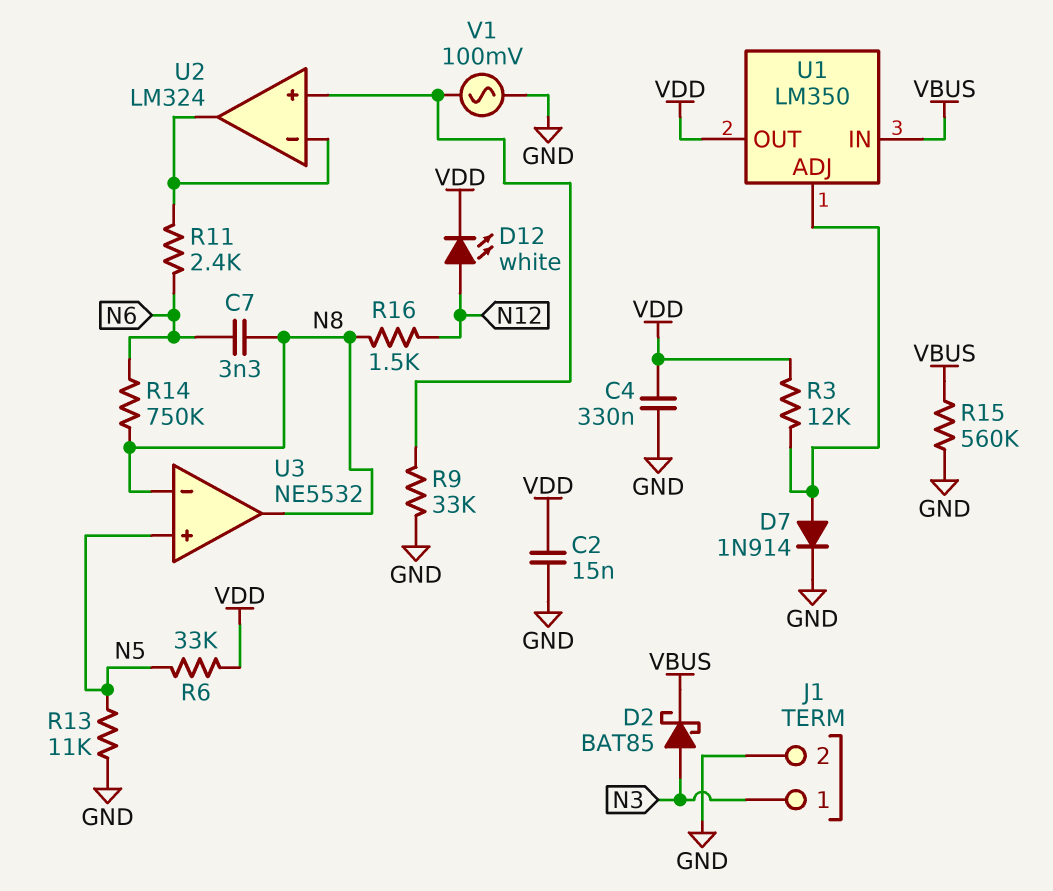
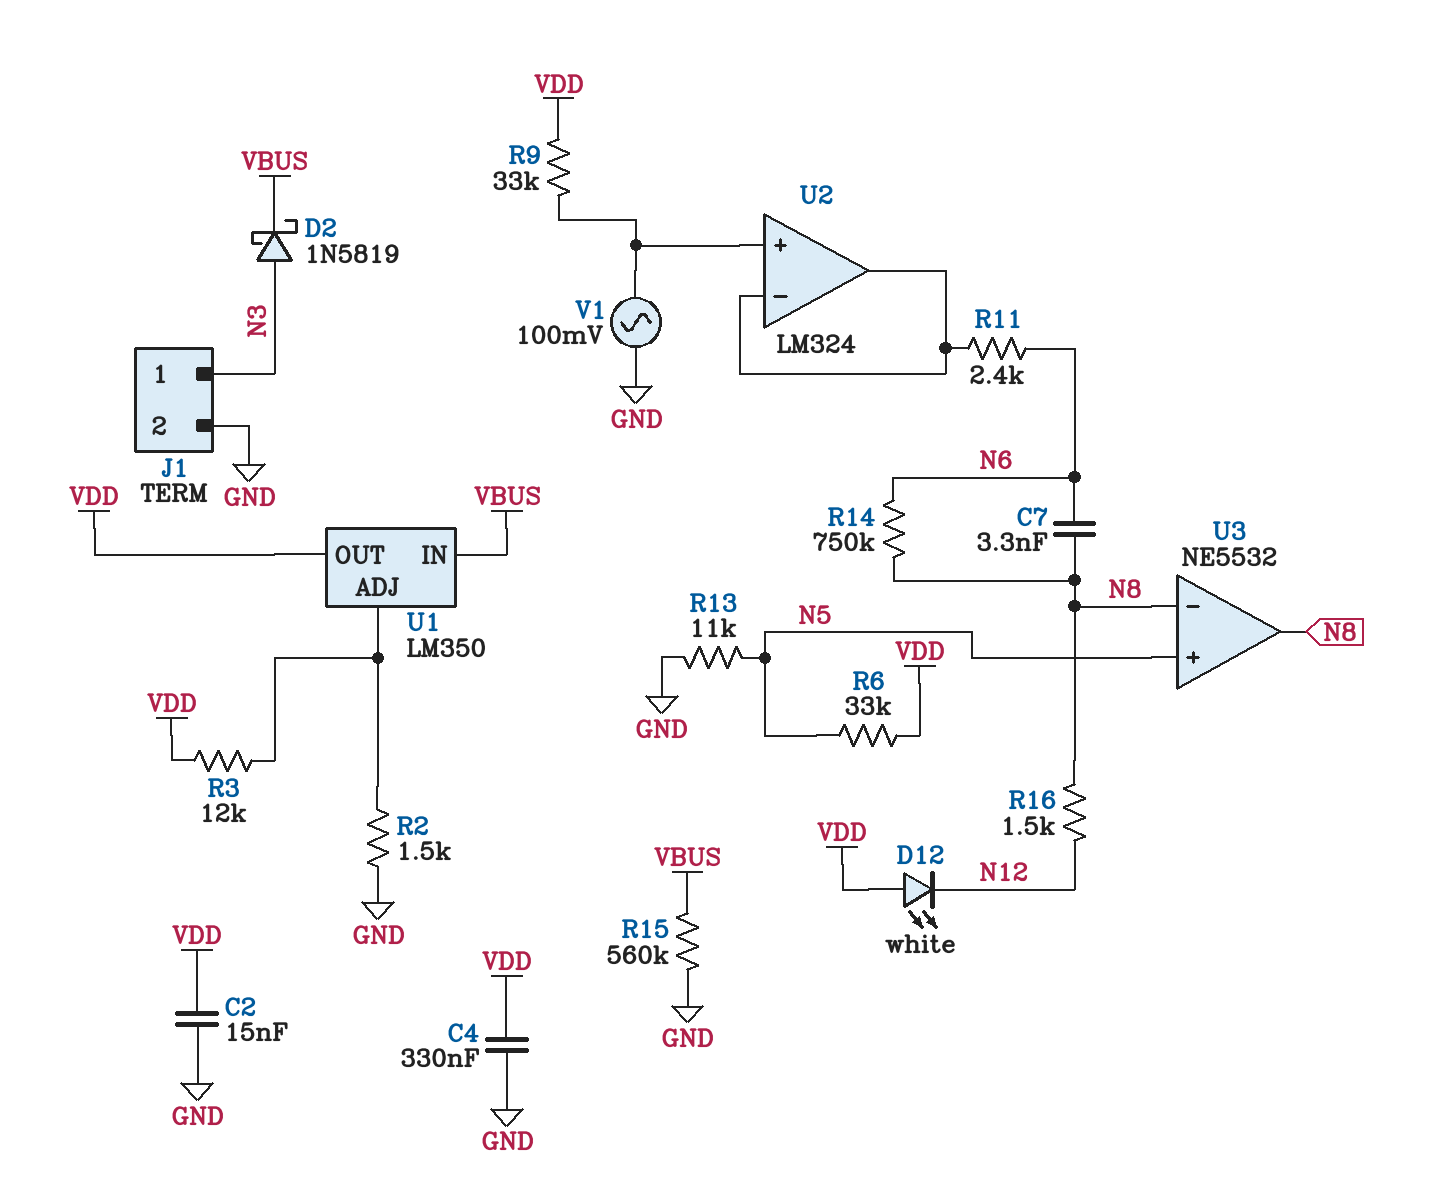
D2: schottky BAT85 (A N3, K VBUS) -> schottky 1N5819 (A N3, K VBUS)
D7: diode 1N914 (A U1/ADJ, K GND) -> none
D12: LED white (A N12, K VDD) -> LED white (A VDD, K N12)
R2: none -> 1.5k (GND, U1/ADJ)
R9: 33k (GND, U2/in+) -> 33k (U2/in+, VDD)

